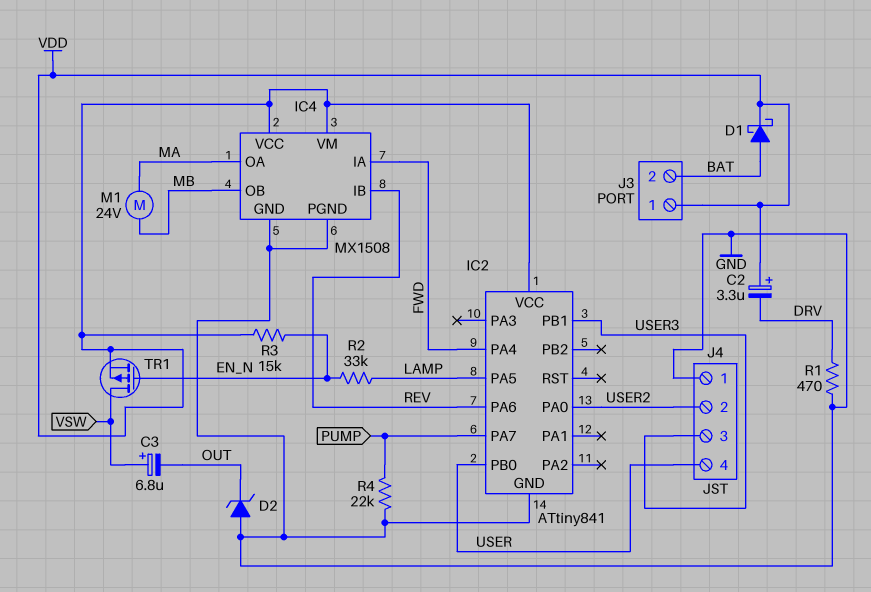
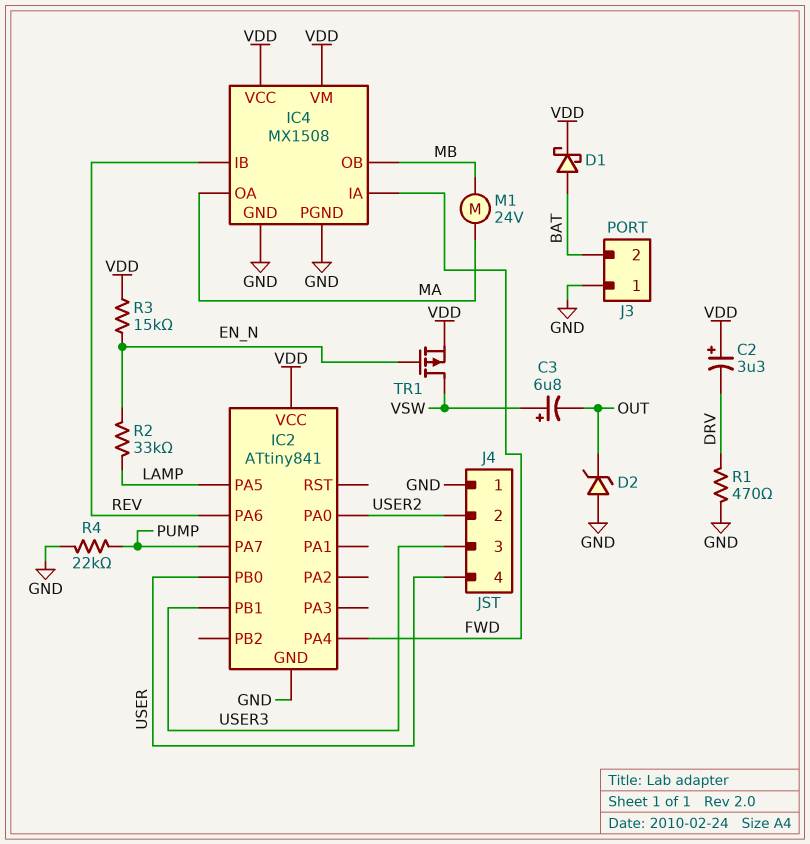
J3 pin 1: VDD -> GND

